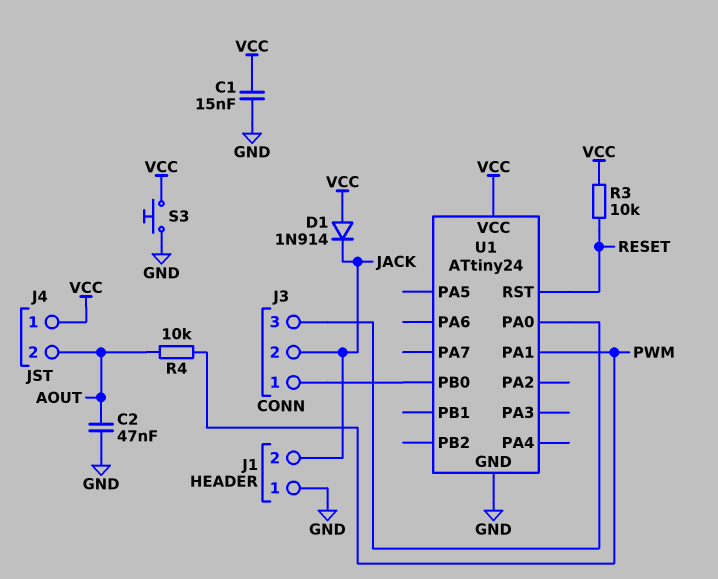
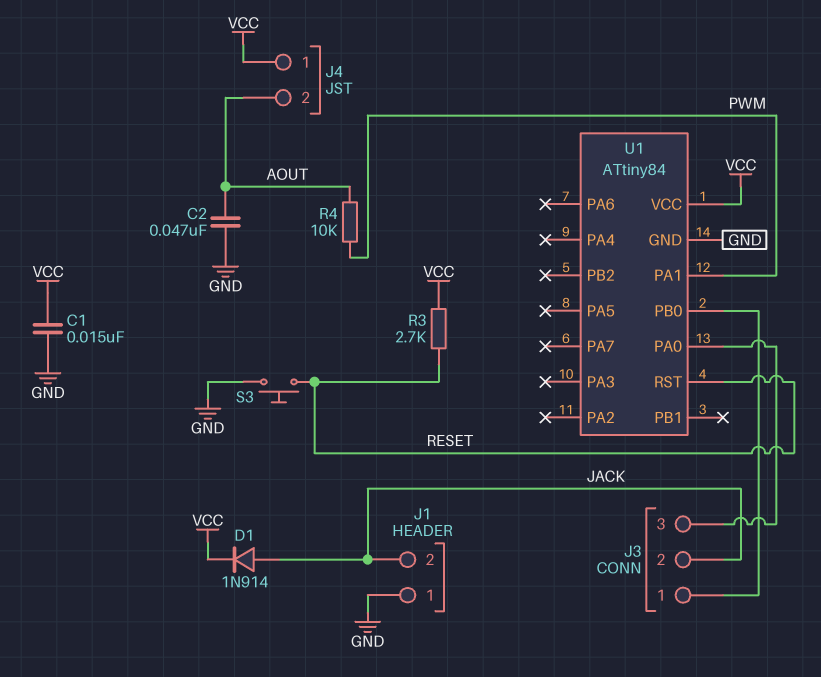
D1: diode 1N914 (A VCC, K JACK) -> diode 1N914 (A JACK, K VCC)
R3: 10k (RESET, VCC) -> 2.7k (RESET, VCC)
S3: button (GND, VCC) -> button (GND, RESET)
U1: ATtiny24 -> ATtiny84

